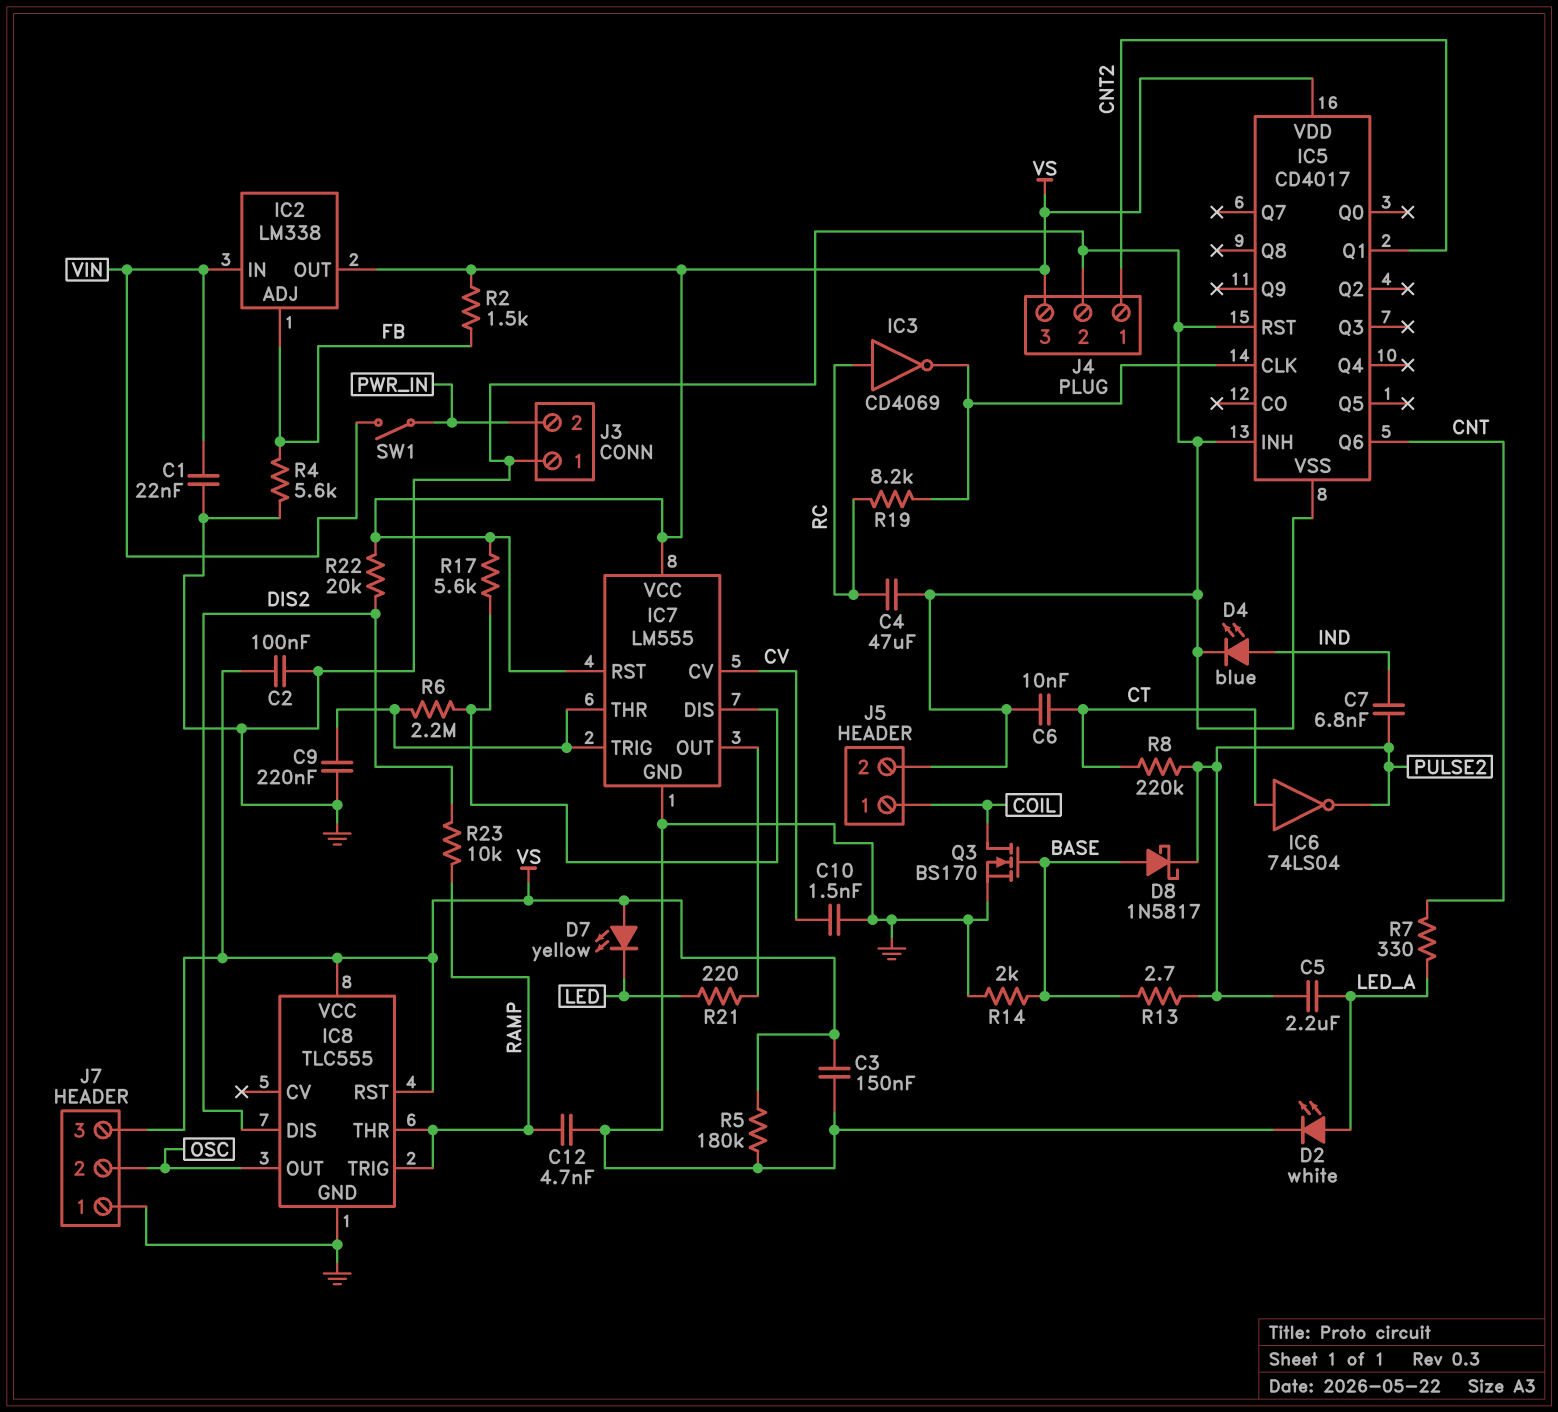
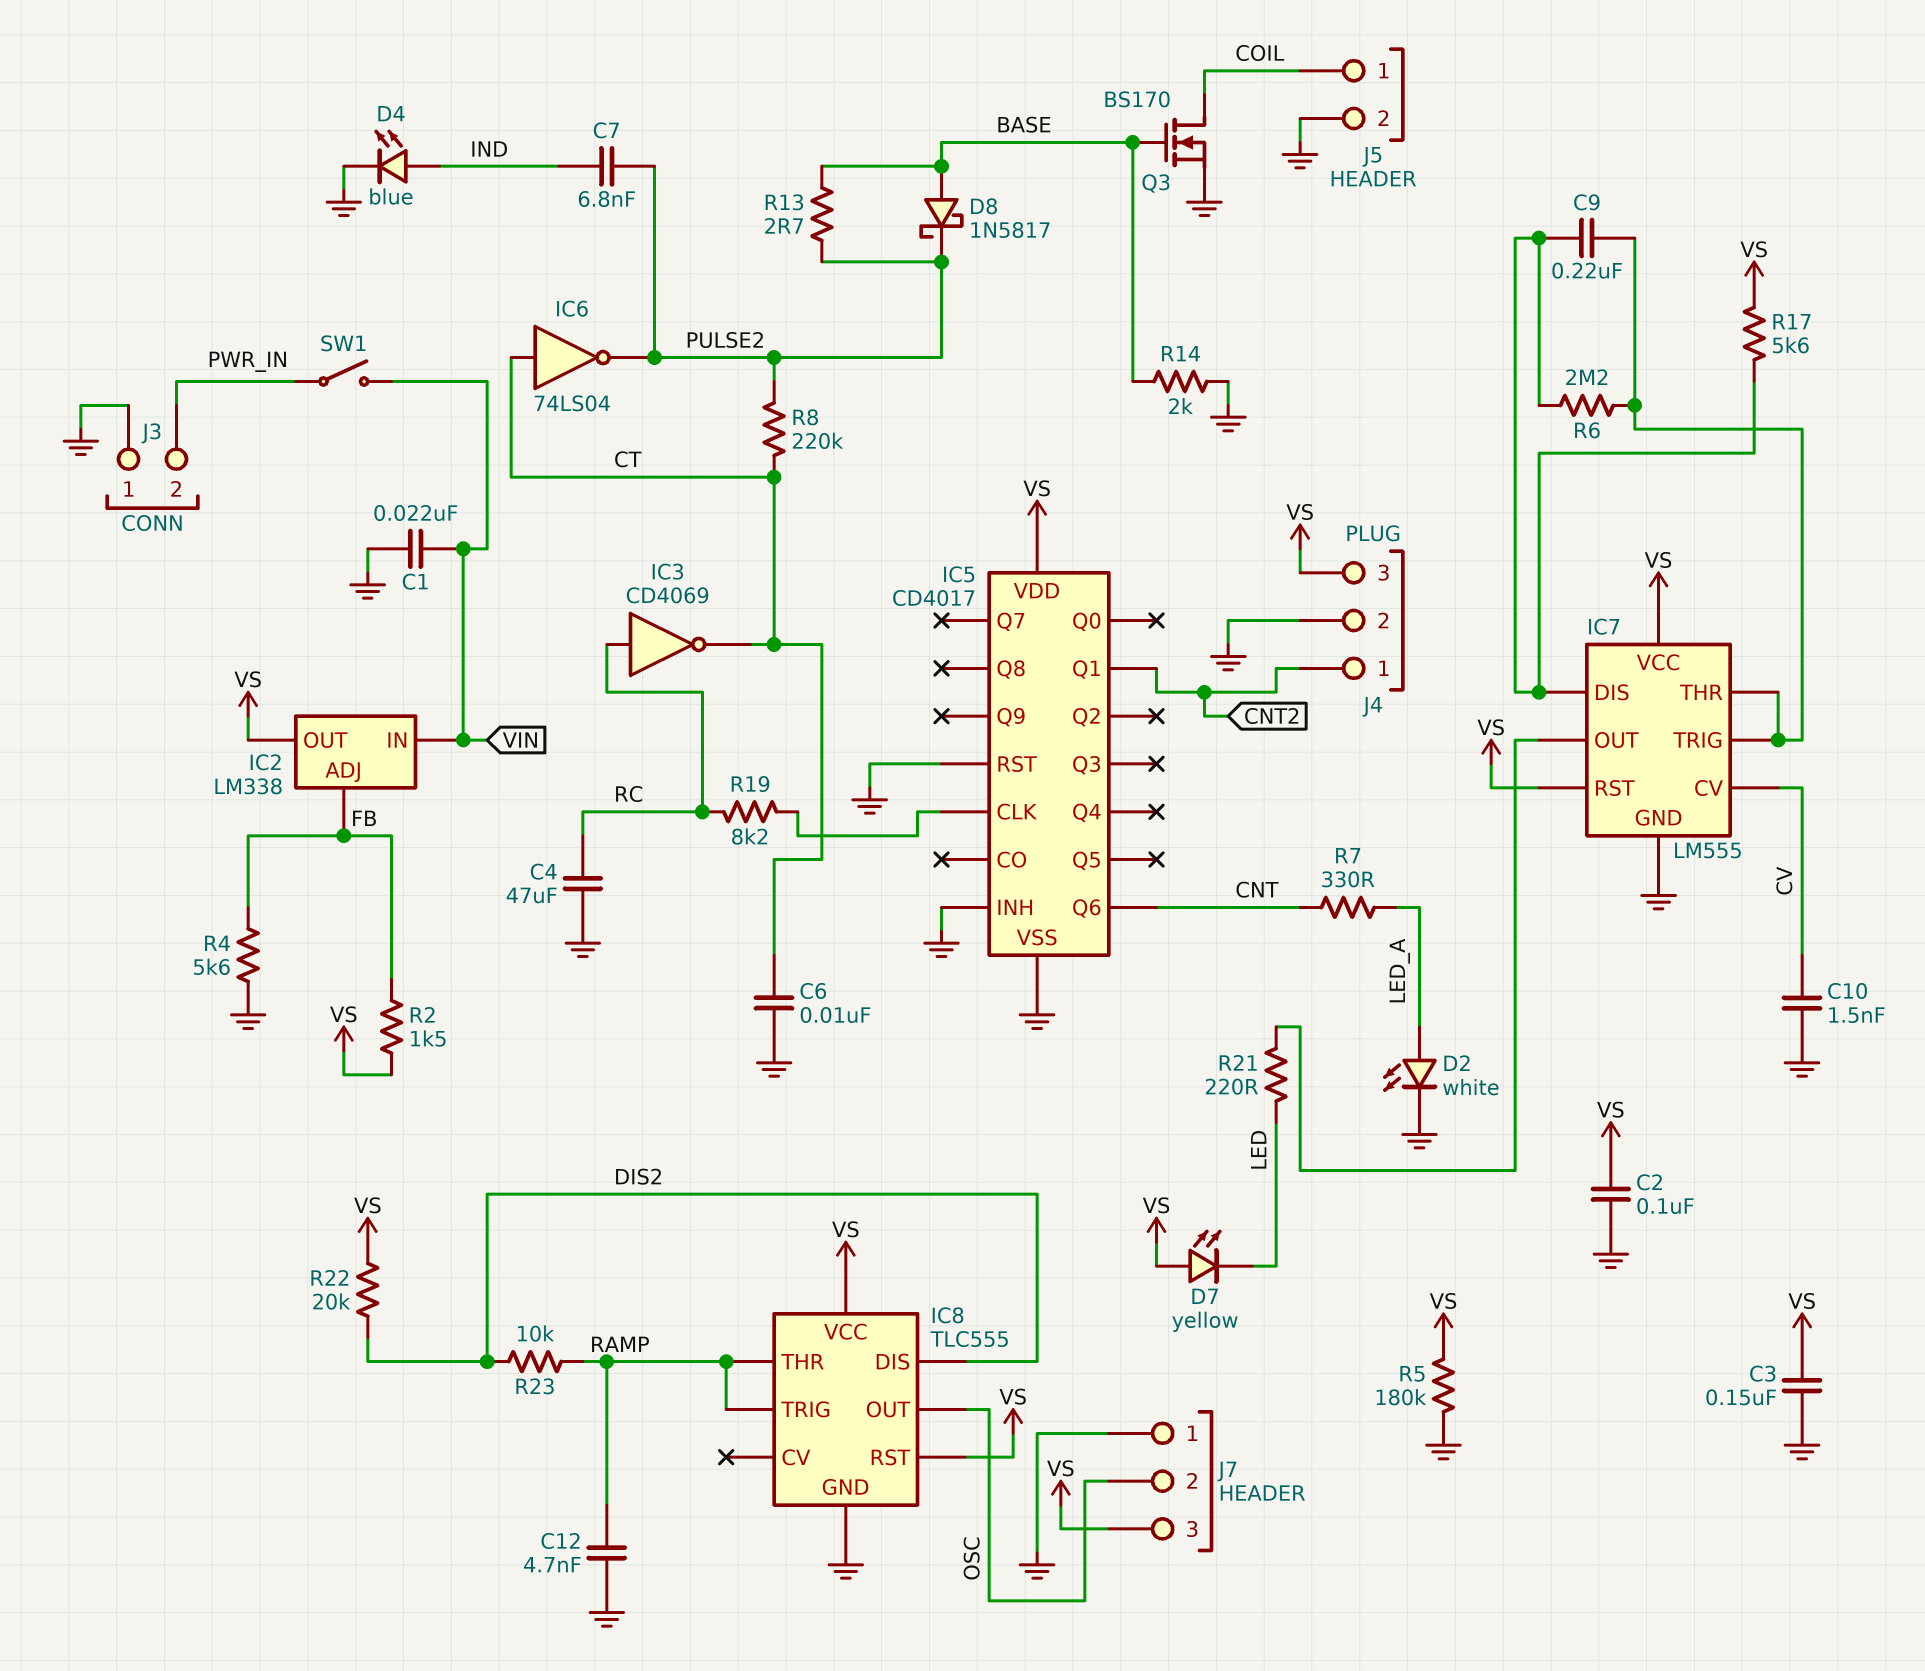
C5: 2.2uF (LED_A, PULSE2) -> none
C9: 220nF (GND, IC7/THR) -> 220nF (IC7/DIS, IC7/THR)
IC3: NOT CD4069 (in RC, out IC5/CLK) -> NOT CD4069 (in RC, out CT)

